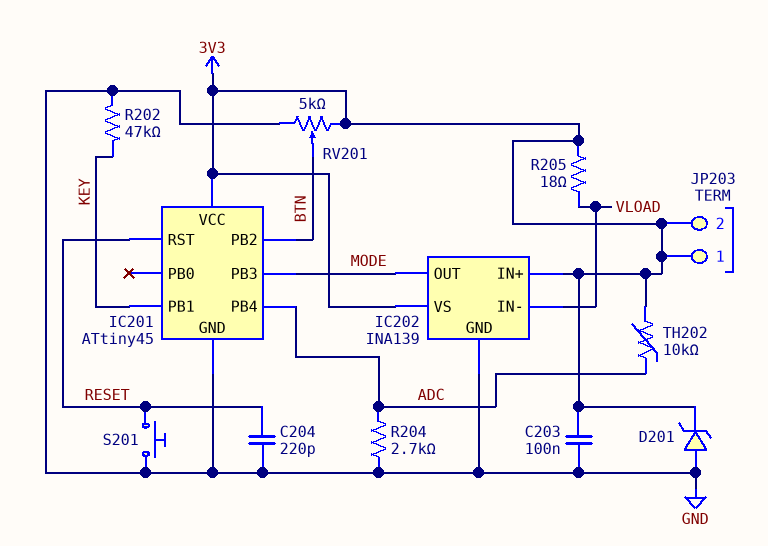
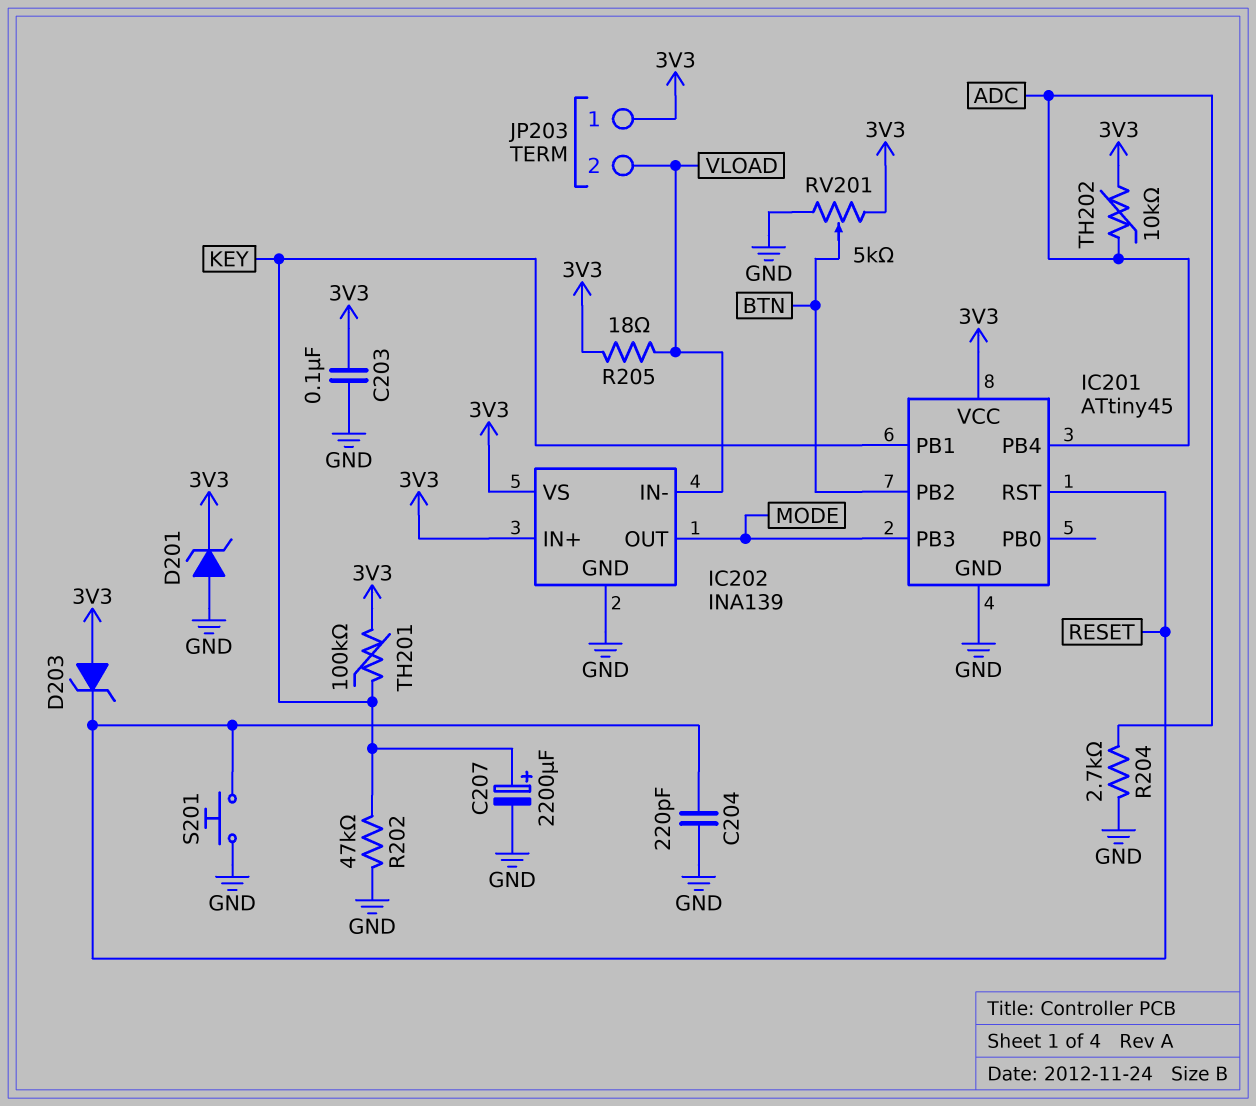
C207: none -> 2200uF (plus KEY, minus GND)
D203: none -> zener (A 3V3, K RESET)
JP203 pin 2: 3V3 -> VLOAD
TH201: none -> 100k (3V3, KEY)

